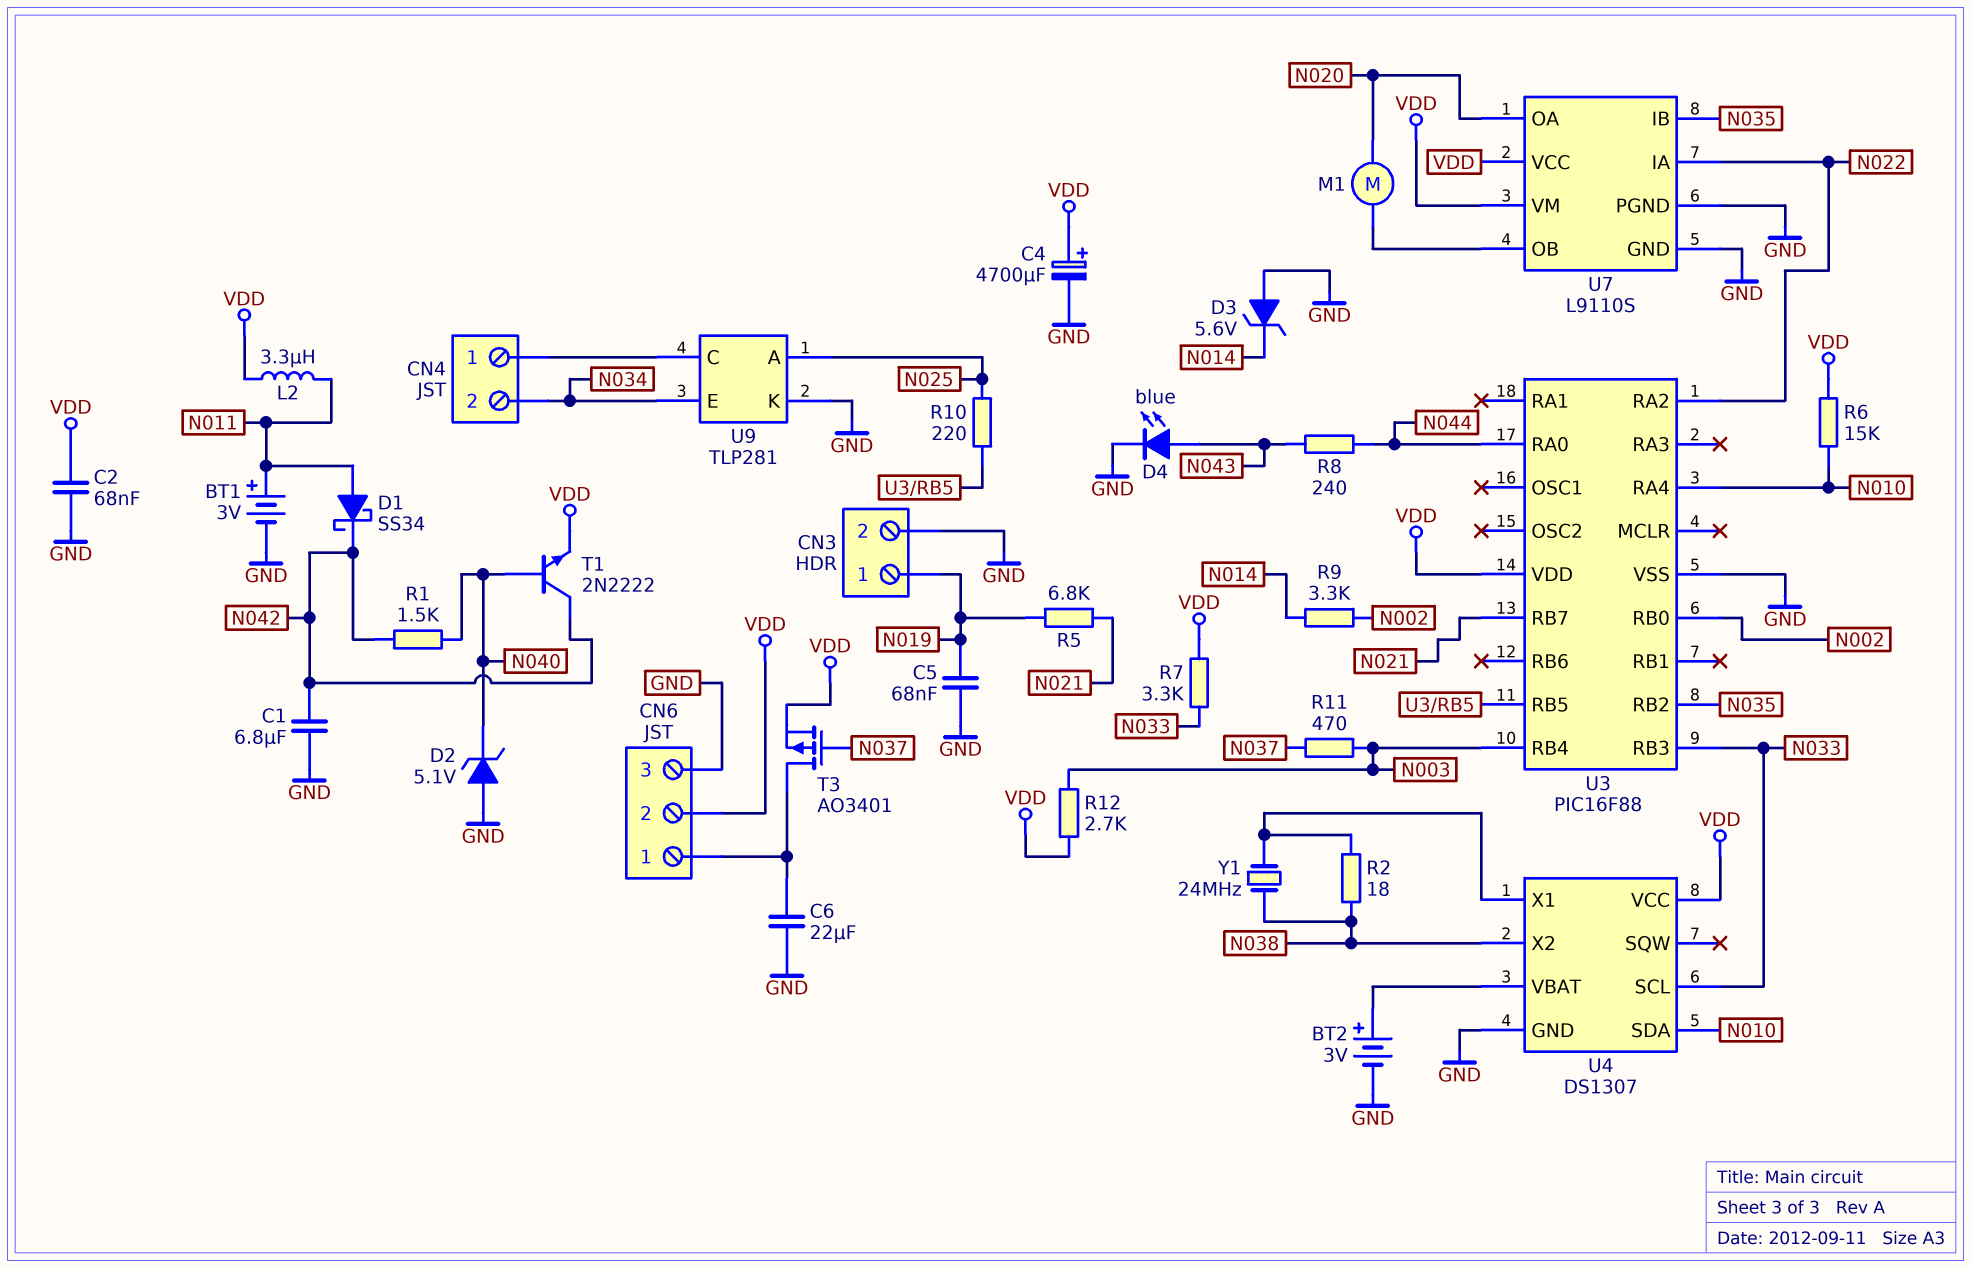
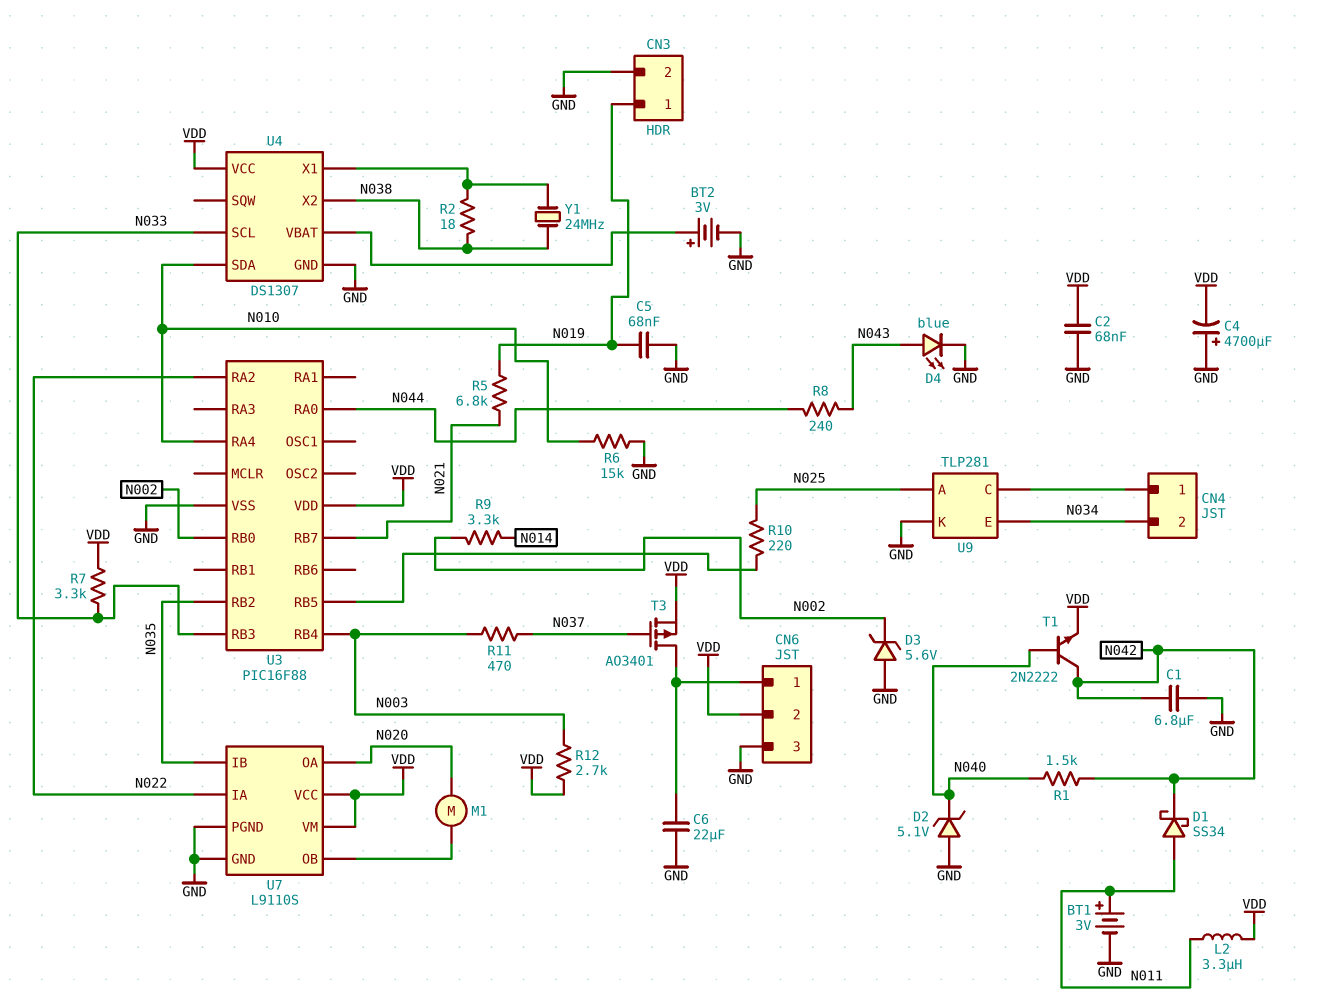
C4: 4700uF (plus VDD, minus GND) -> 4700uF (plus GND, minus VDD)
D3: zener 5.6V (A GND, K N014) -> zener 5.6V (A GND, K N002)
R6: 15k (N010, VDD) -> 15k (GND, N010)

